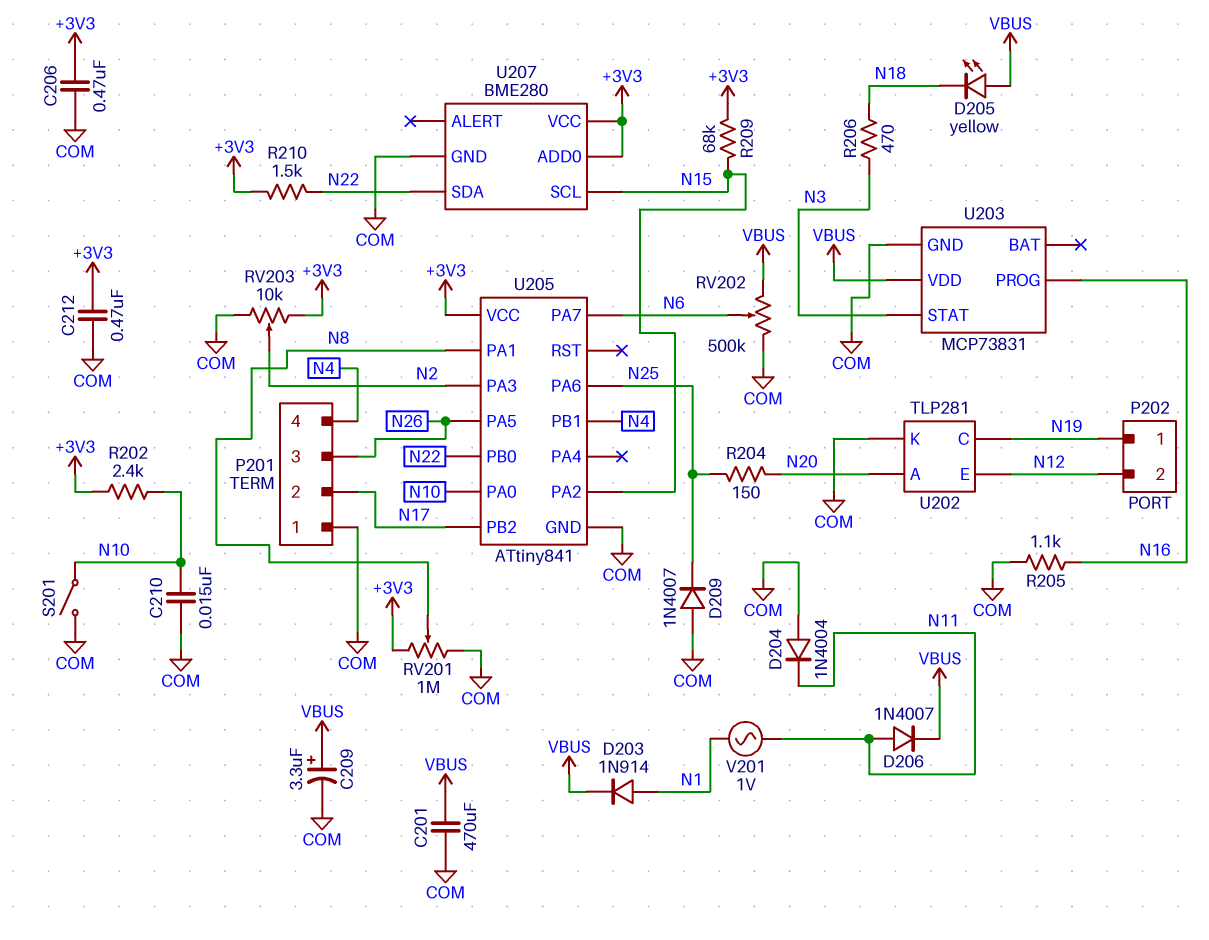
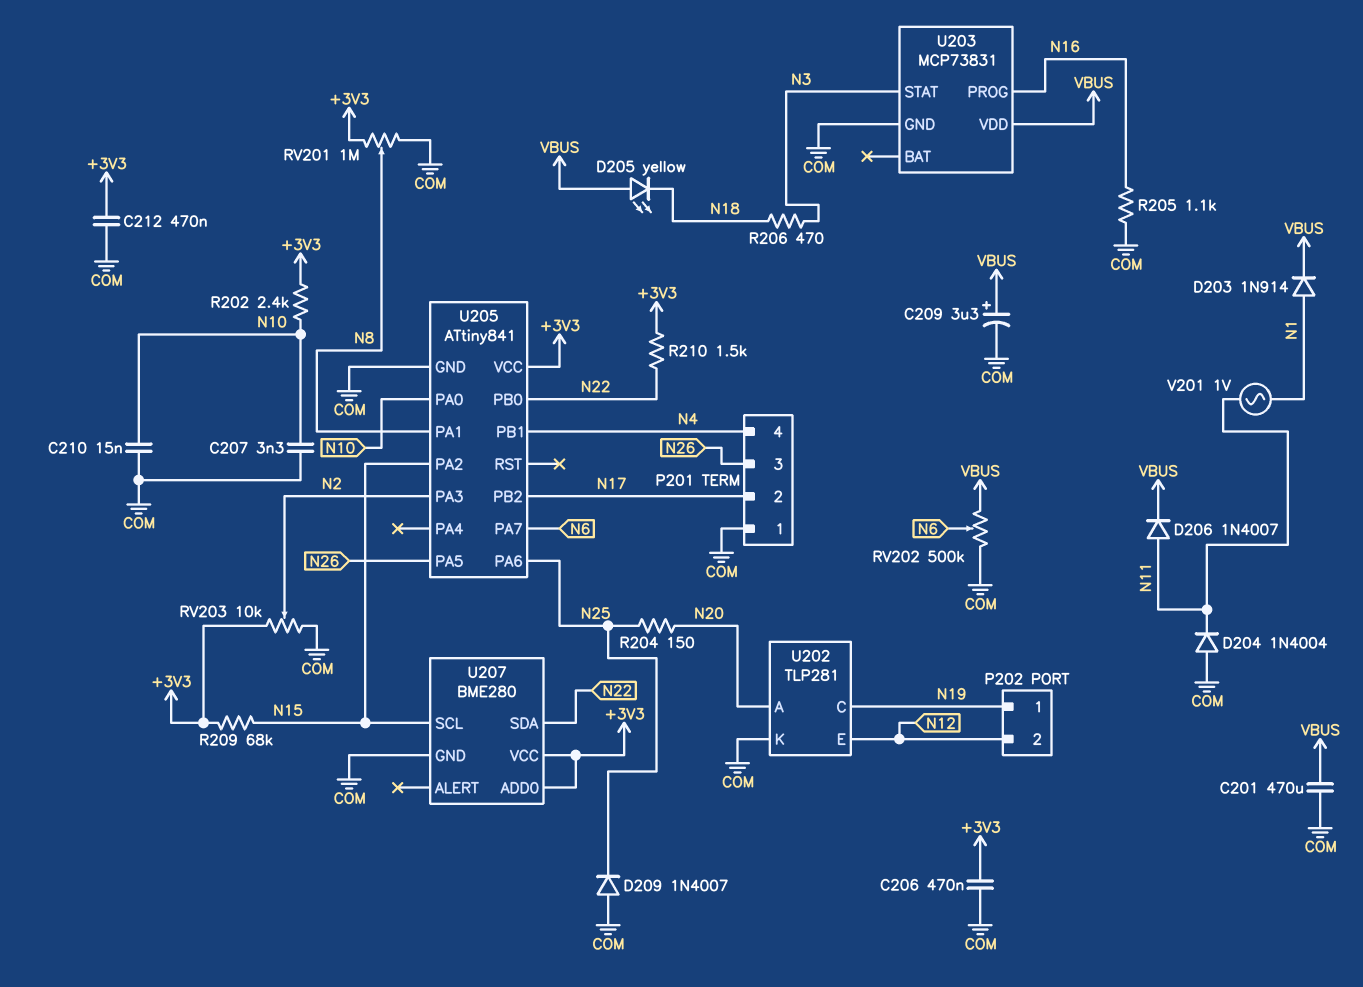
C207: none -> 3.3nF (COM, N10)
S201: switch (COM, N10) -> none

